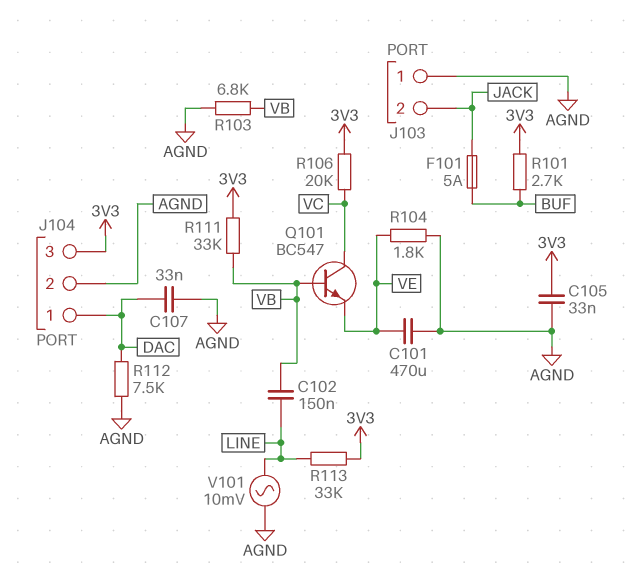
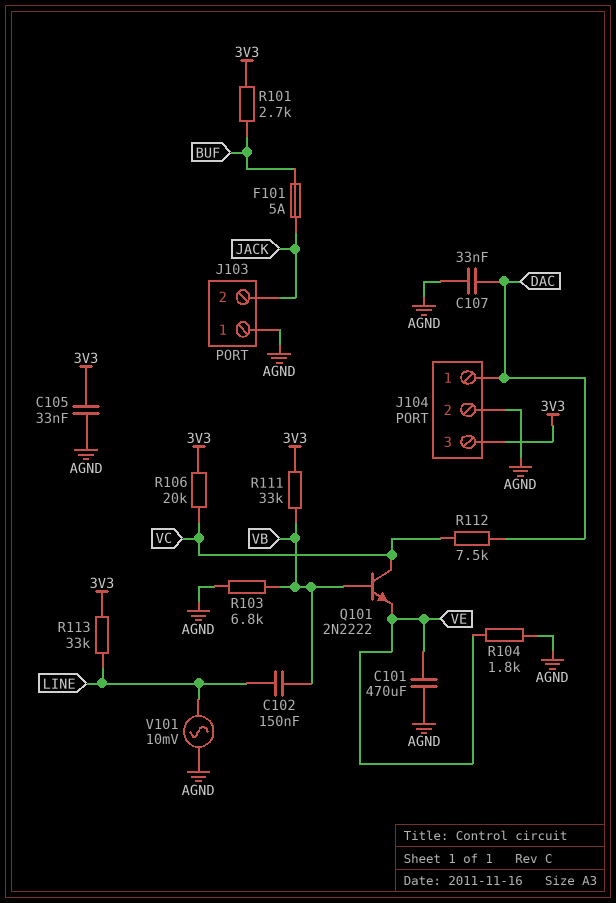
Q101: NPN BC547 (B VB, C VC, E VE) -> NPN 2N2222 (B VB, C VC, E VE)
R112: 7.5k (AGND, DAC) -> 7.5k (DAC, VC)

